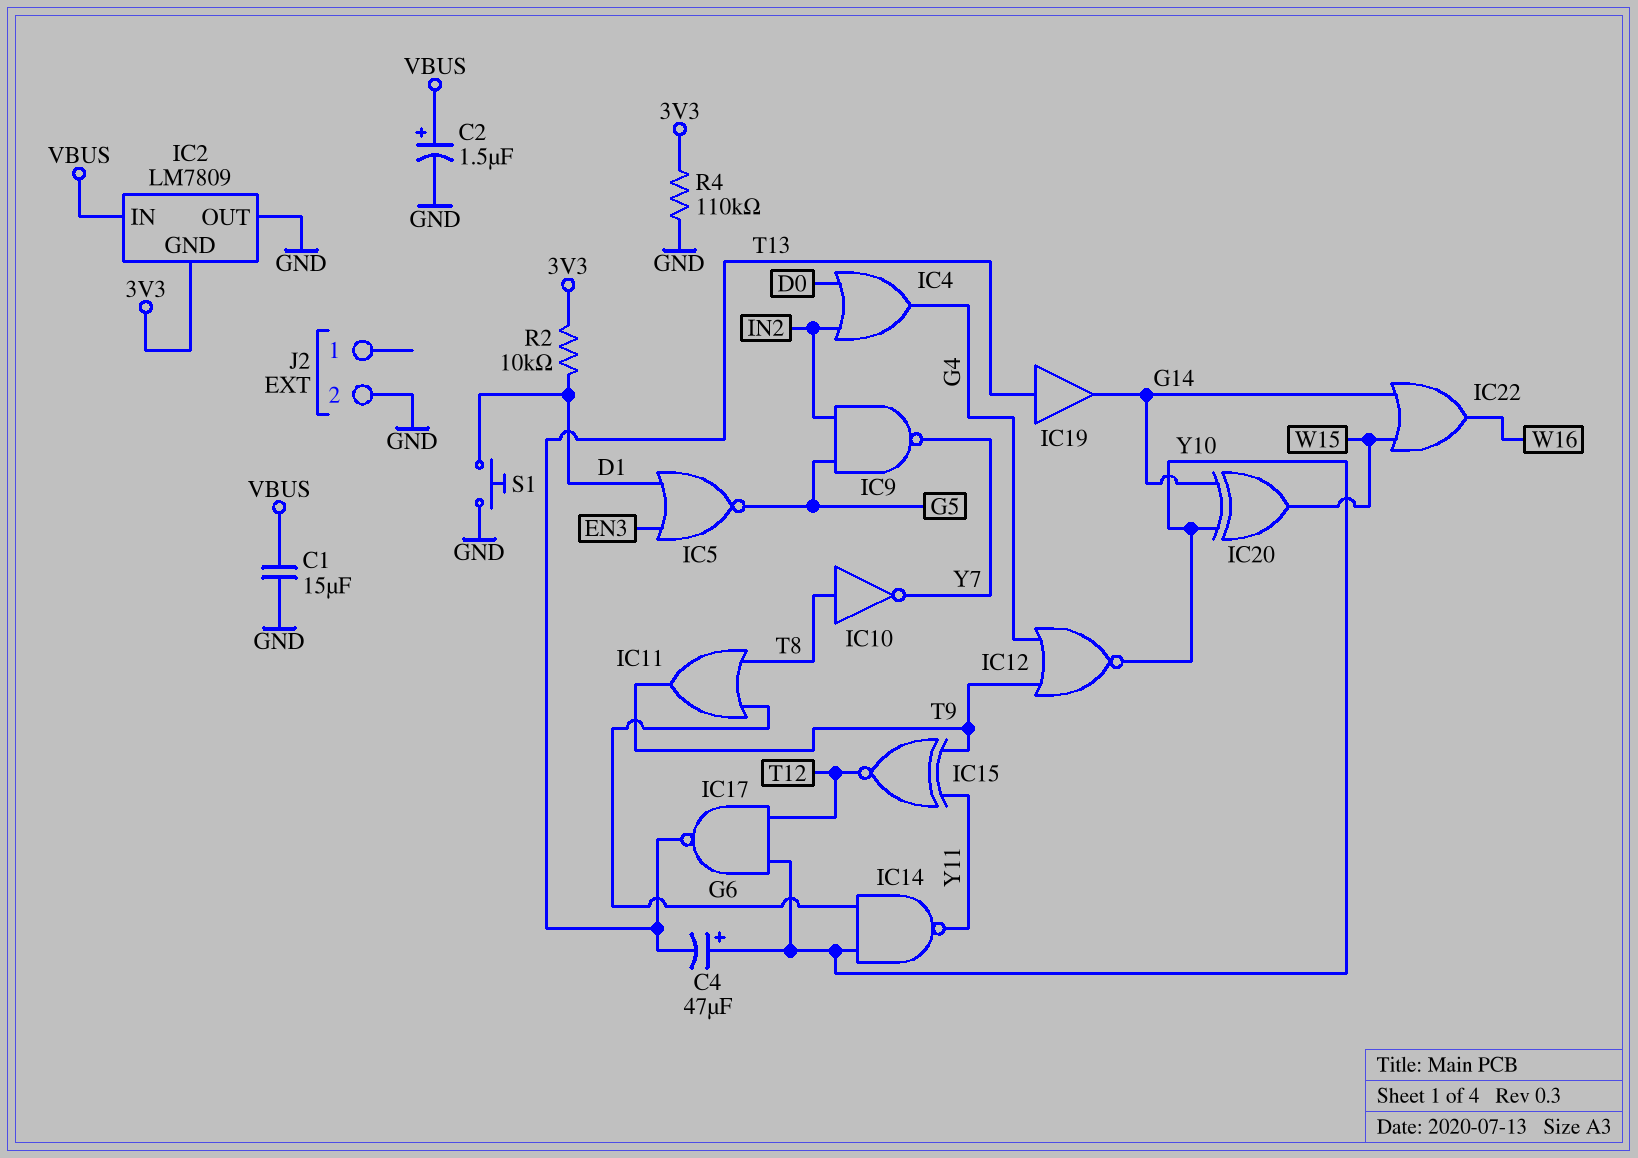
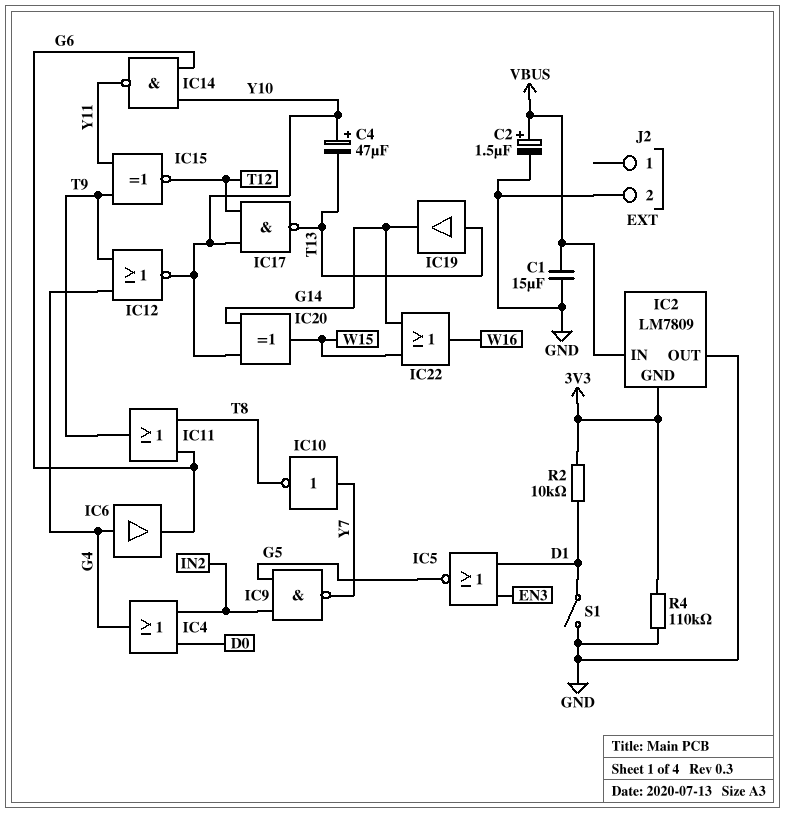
IC6: none -> buffer (in G4, out G6)
IC10: NOT (in T8, out Y7) -> NOT (in Y7, out T8)
S1: button (D1, GND) -> switch (D1, GND)

